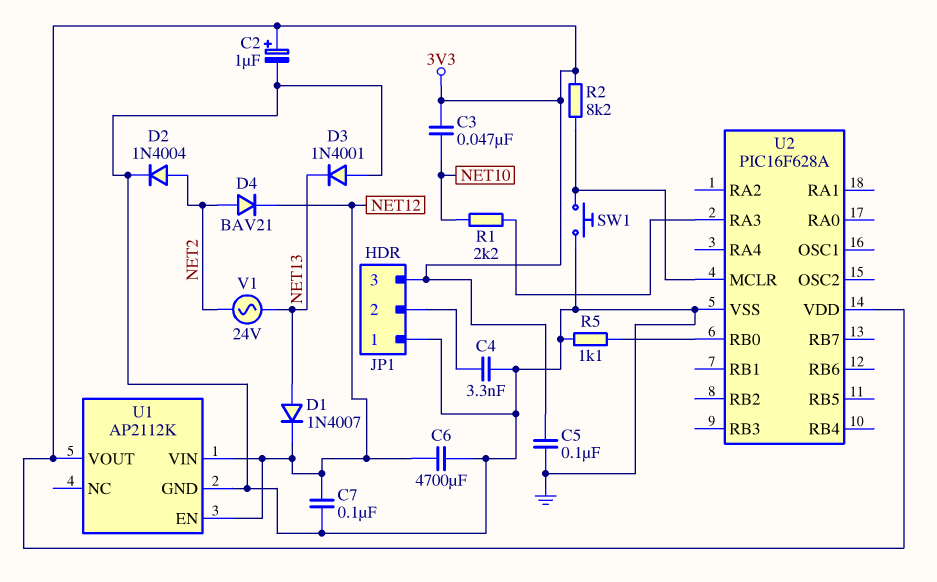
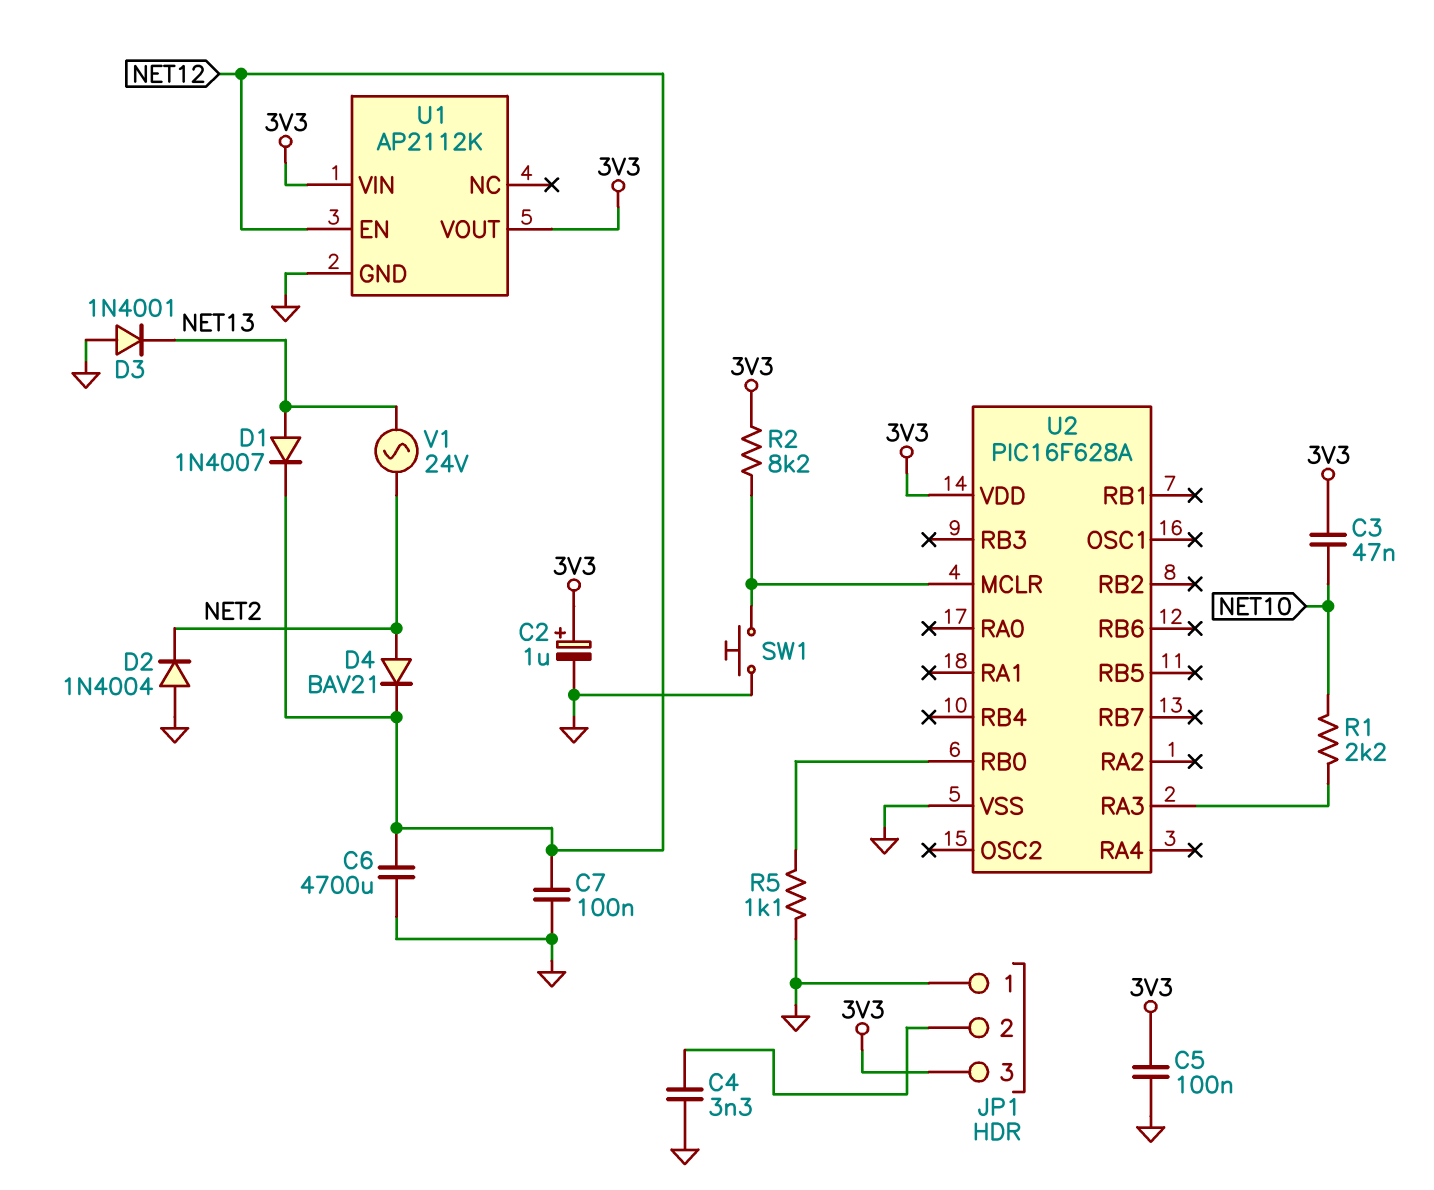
D2: diode 1N4004 (A NET2, K GND) -> diode 1N4004 (A GND, K NET2)
U1 pin VIN: NET12 -> 3V3

